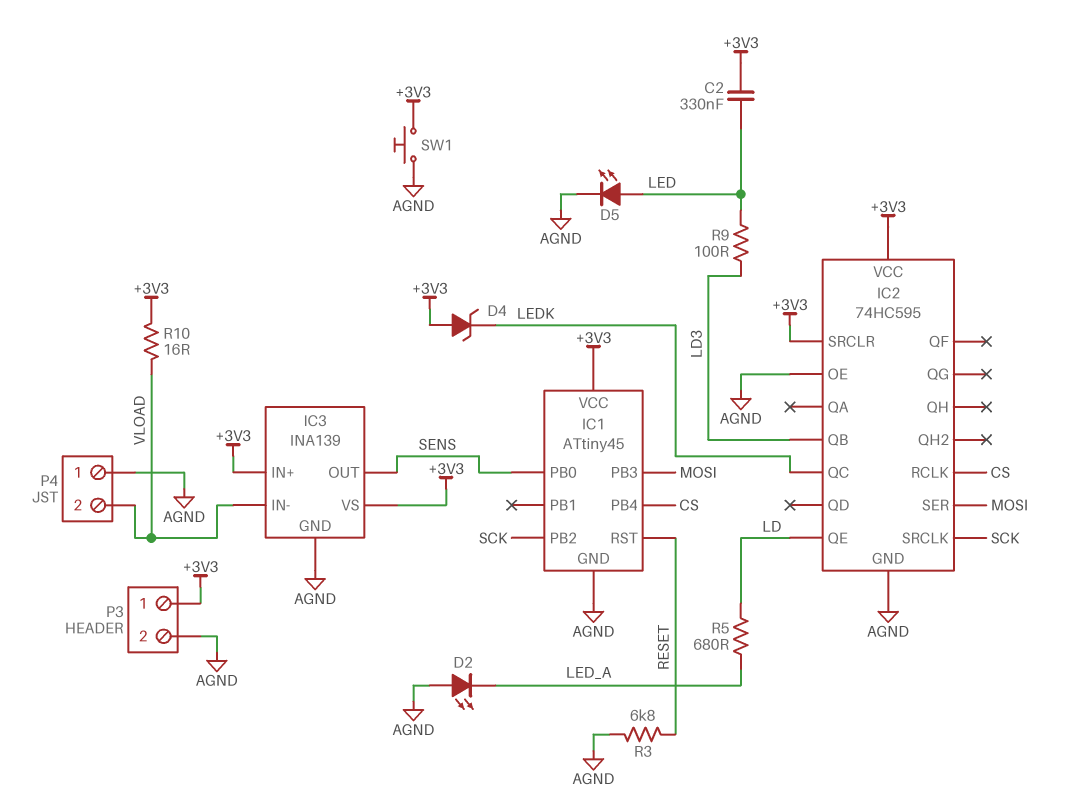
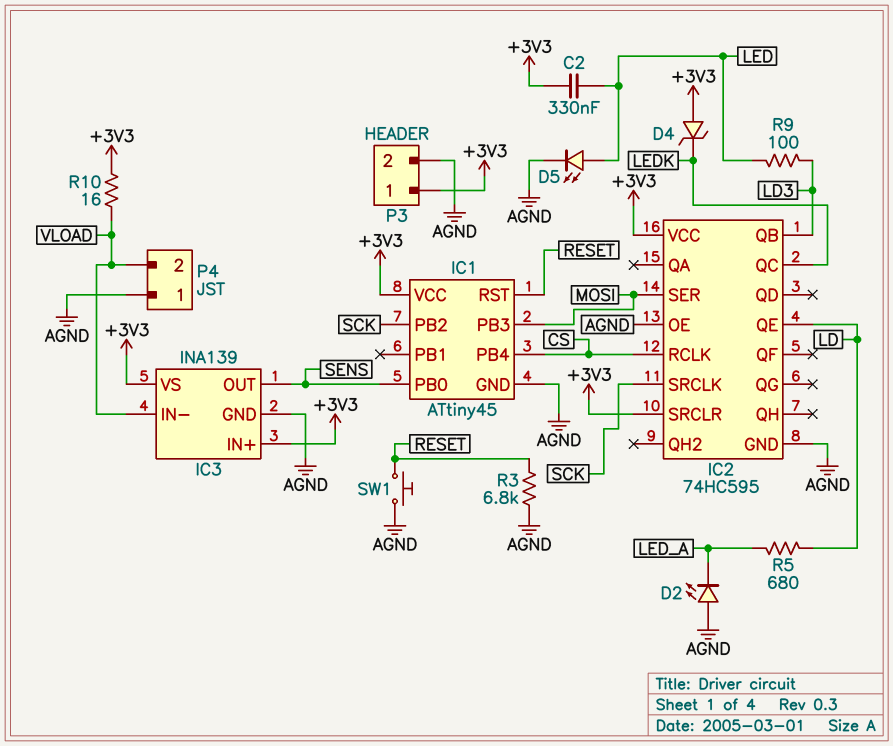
SW1: button (+3V3, AGND) -> button (AGND, RESET)

